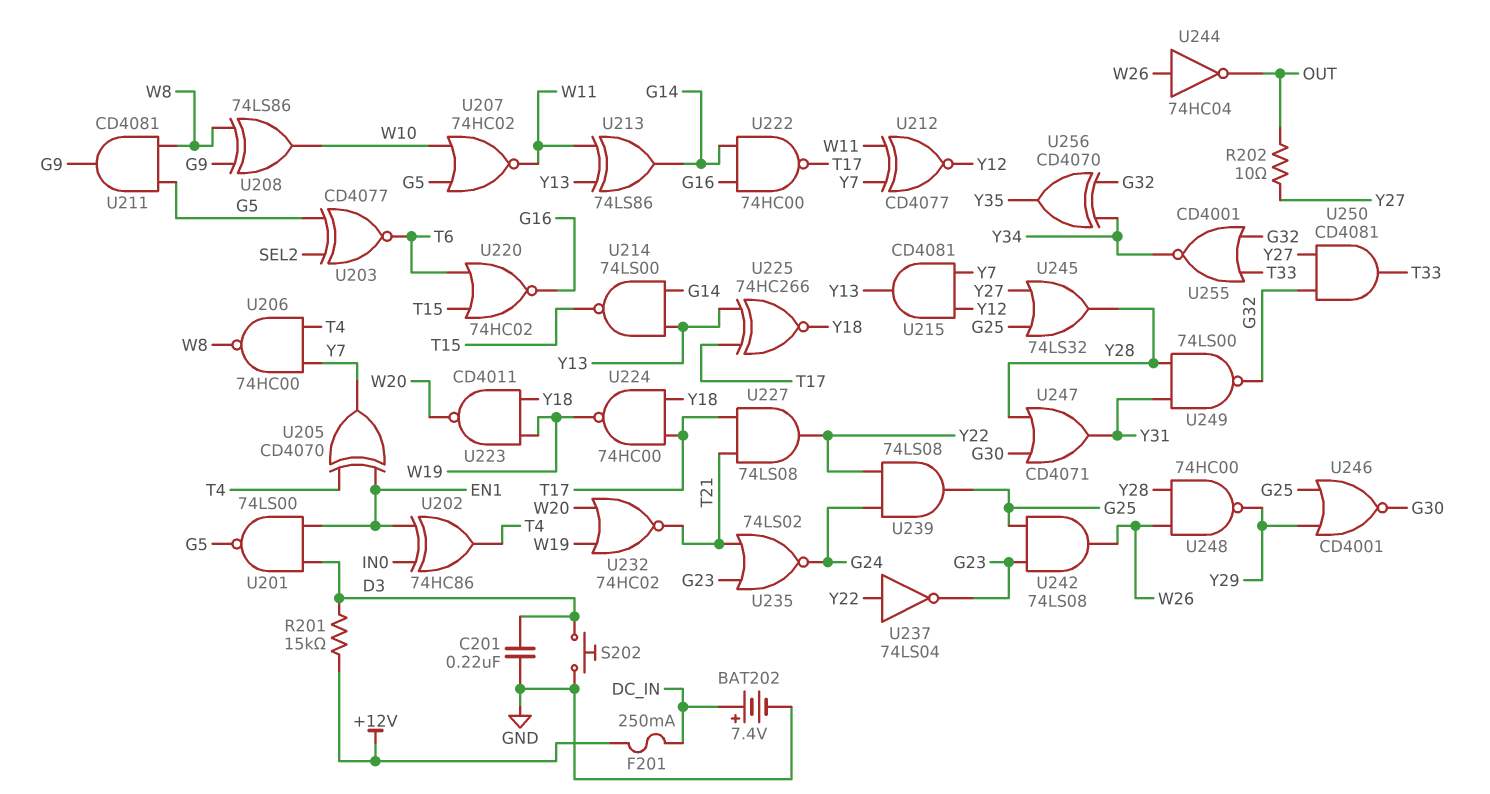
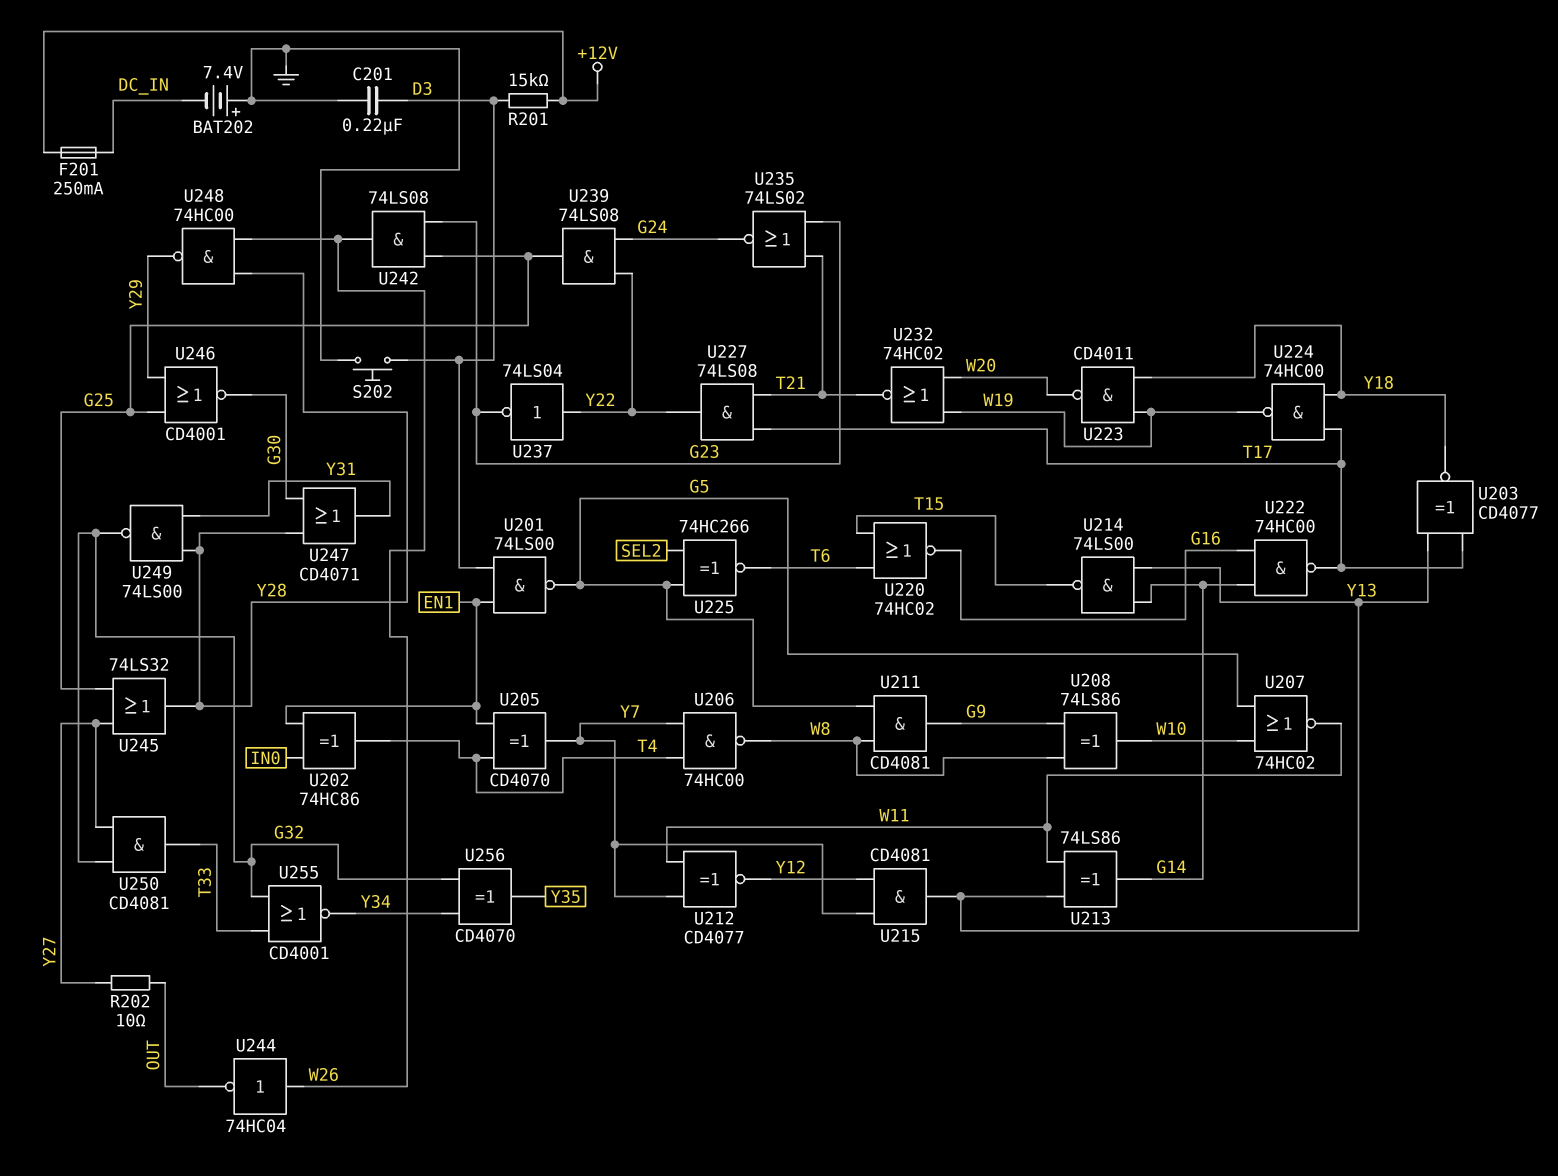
BAT202: 7.4V (plus DC_IN, minus GND) -> 7.4V (plus GND, minus DC_IN)
U203: XNOR CD4077 (in G5, in SEL2, out T6) -> XNOR CD4077 (in T17, in Y13, out Y18)
U225: XNOR 74HC266 (in T17, in Y13, out Y18) -> XNOR 74HC266 (in G5, in SEL2, out T6)

